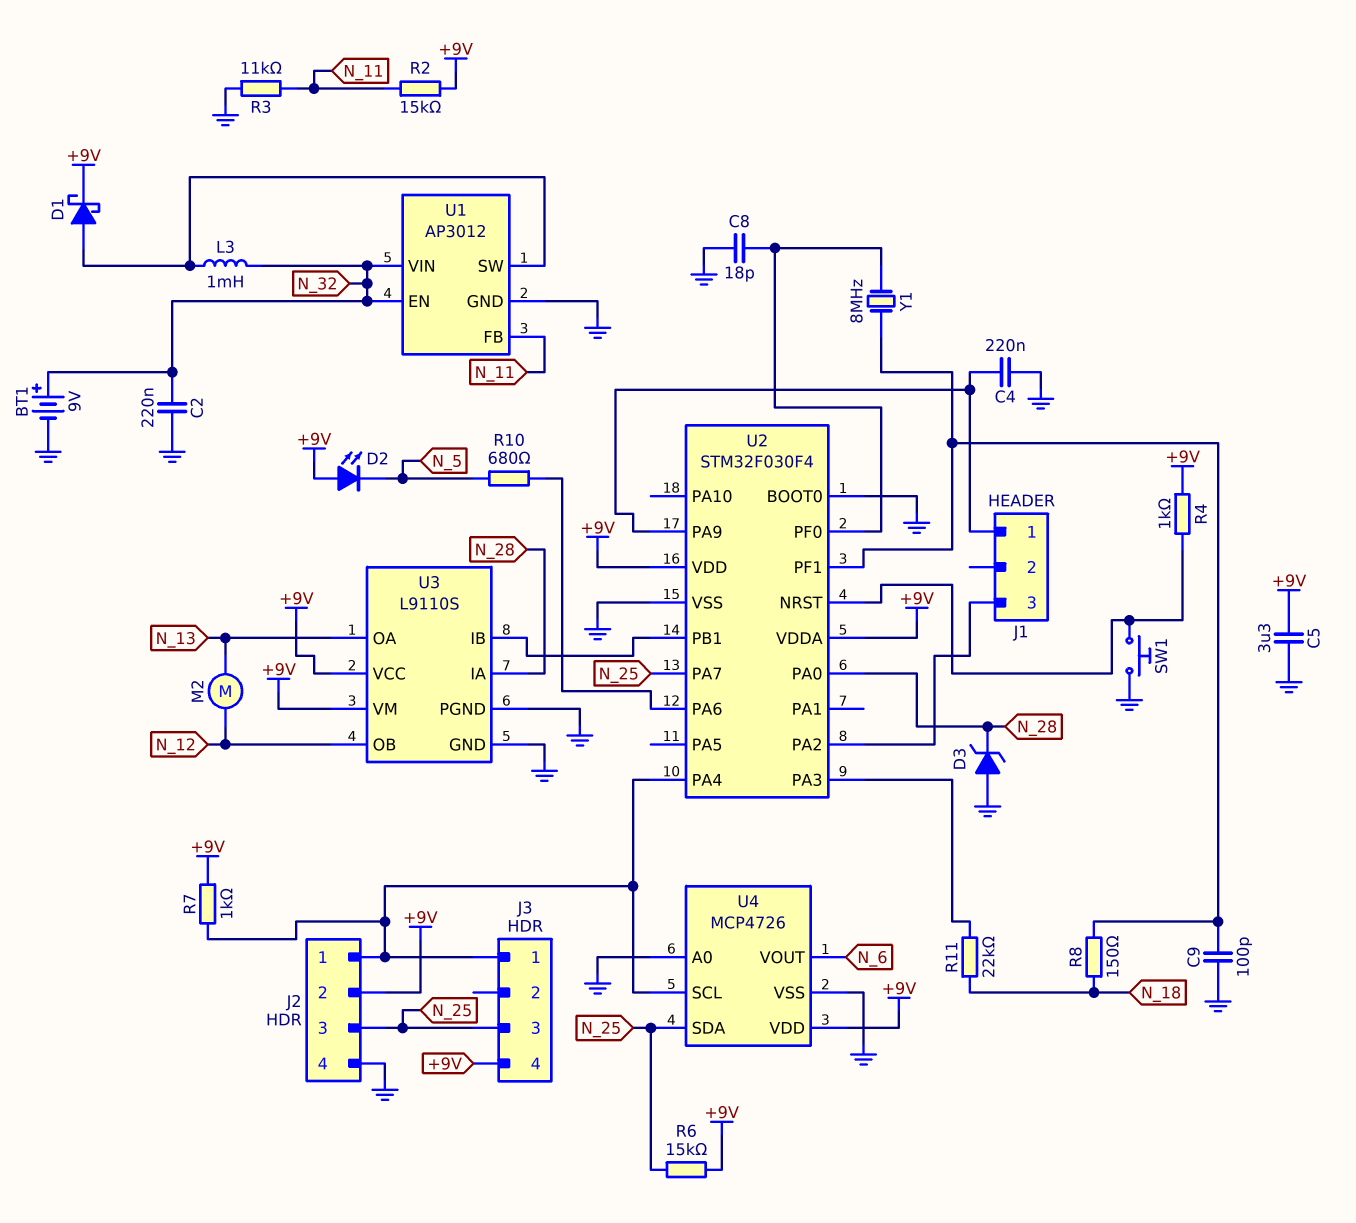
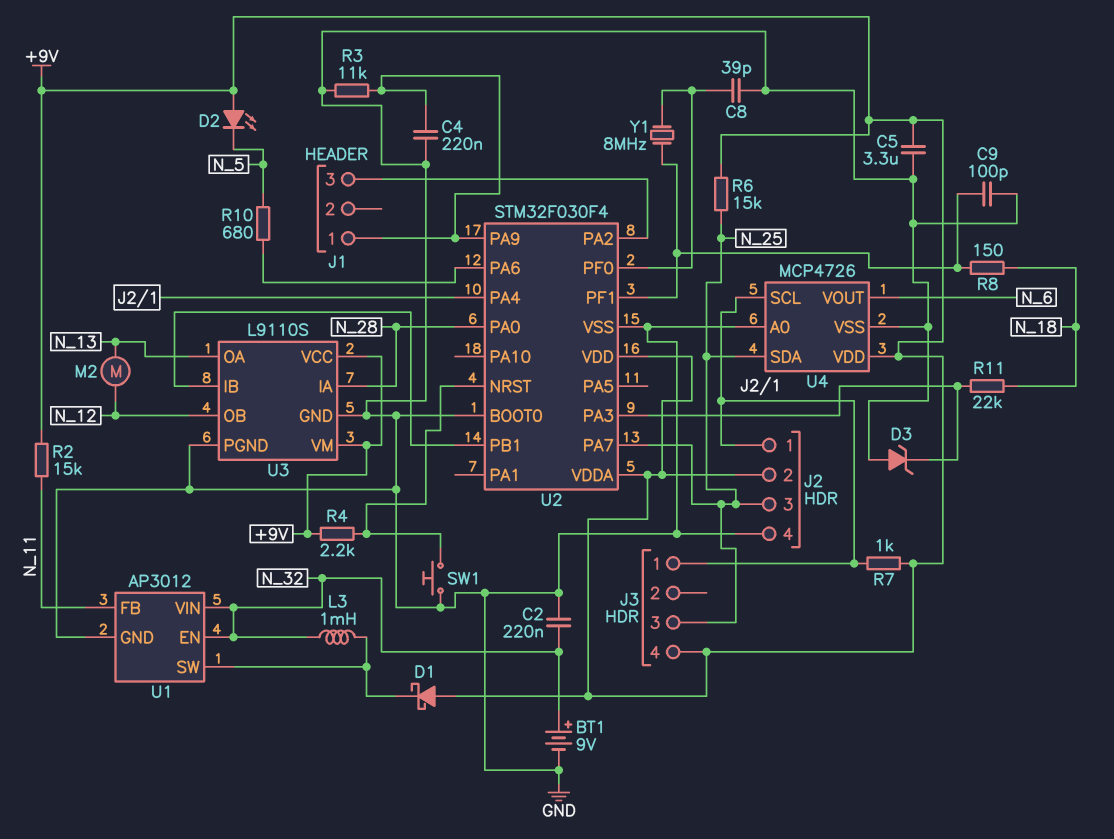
C8: 18pF (GND, U2/PF0) -> 39pF (GND, U2/PF0)
D1: schottky (A U1/SW, K +9V) -> schottky (A +9V, K U1/SW)
D3: zener (A GND, K N_28) -> zener (A GND, K U2/PA3)
R3: 11k (GND, N_11) -> 11k (GND, J1/1)
R4: 1k (+9V, U2/NRST) -> 2.2k (+9V, U2/NRST)

